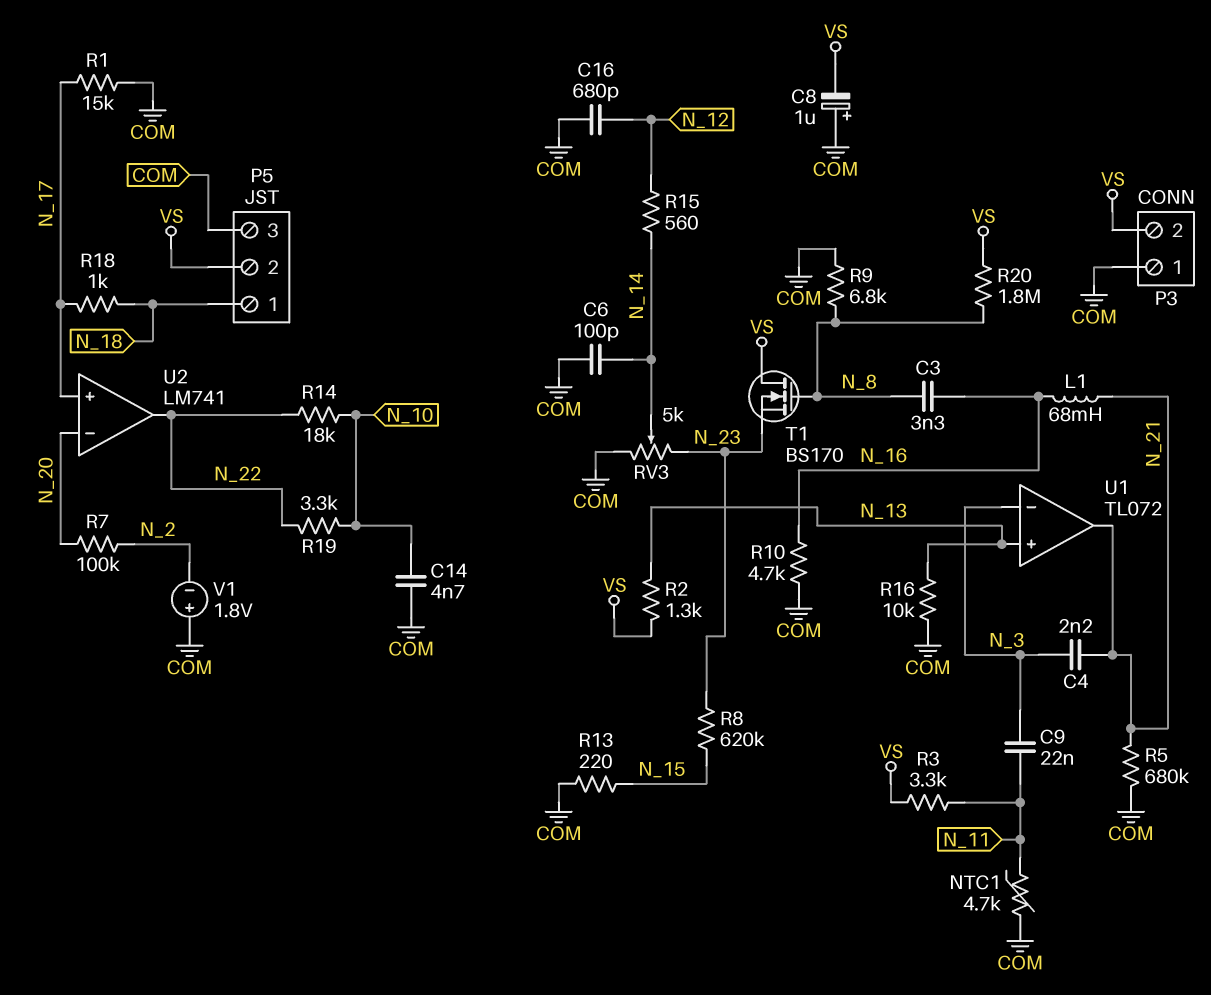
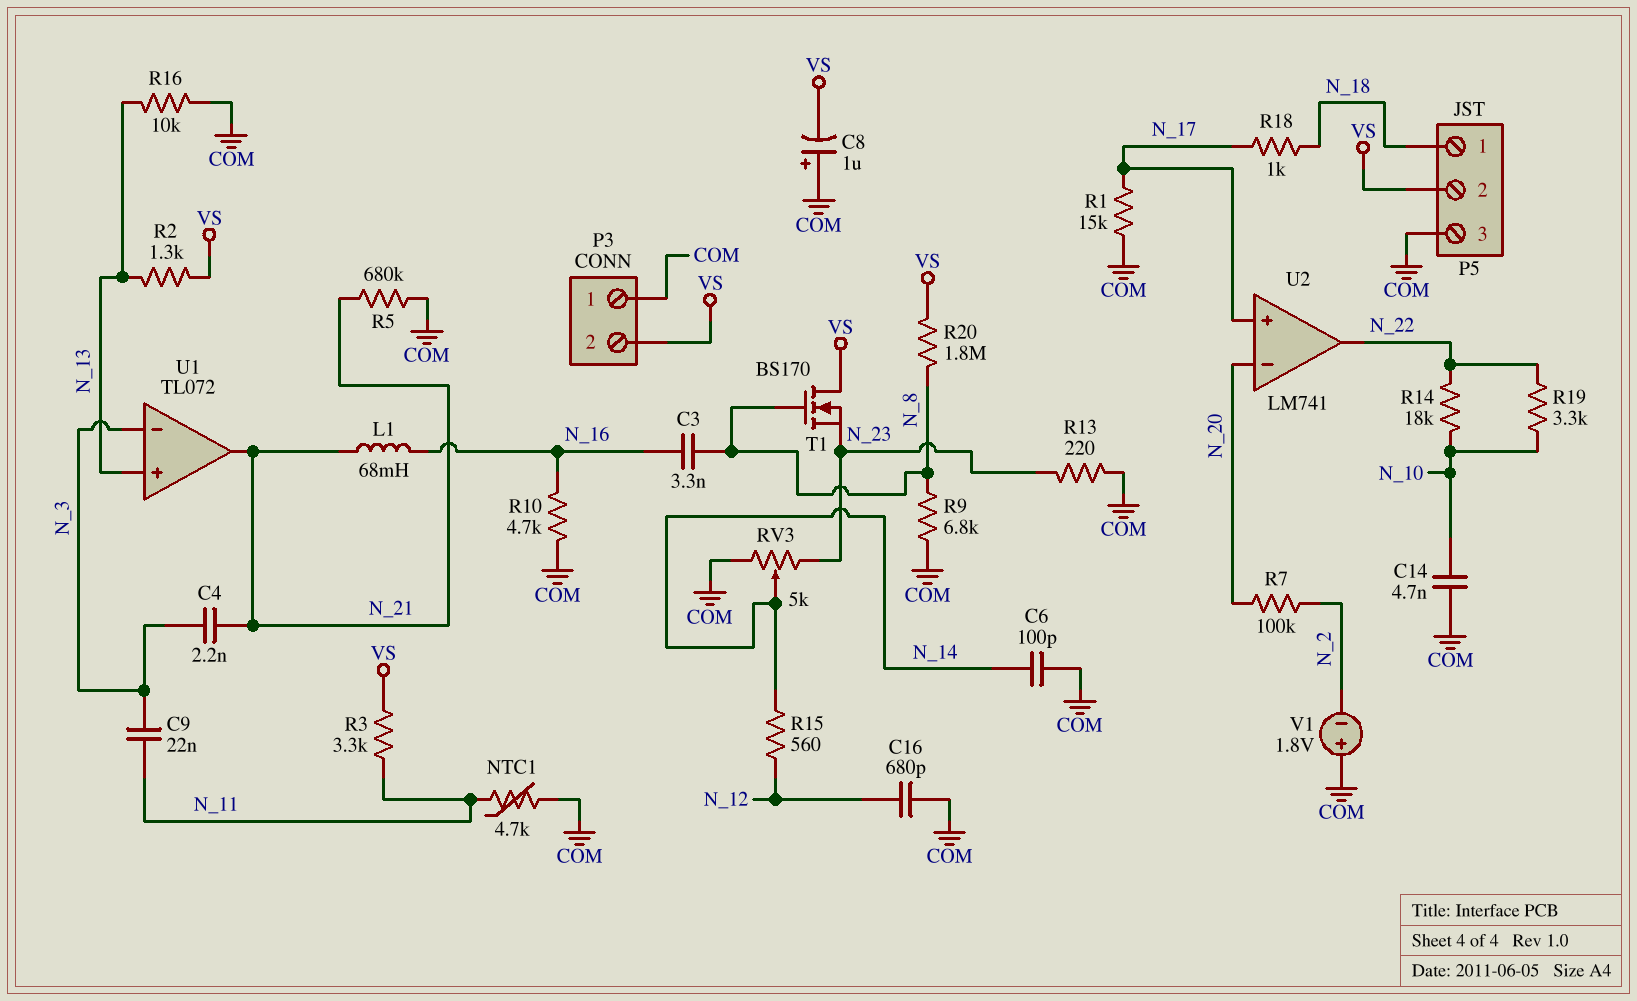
R8: 620k (N_15, N_23) -> none
R13: 220 (COM, N_15) -> 220 (COM, N_23)

